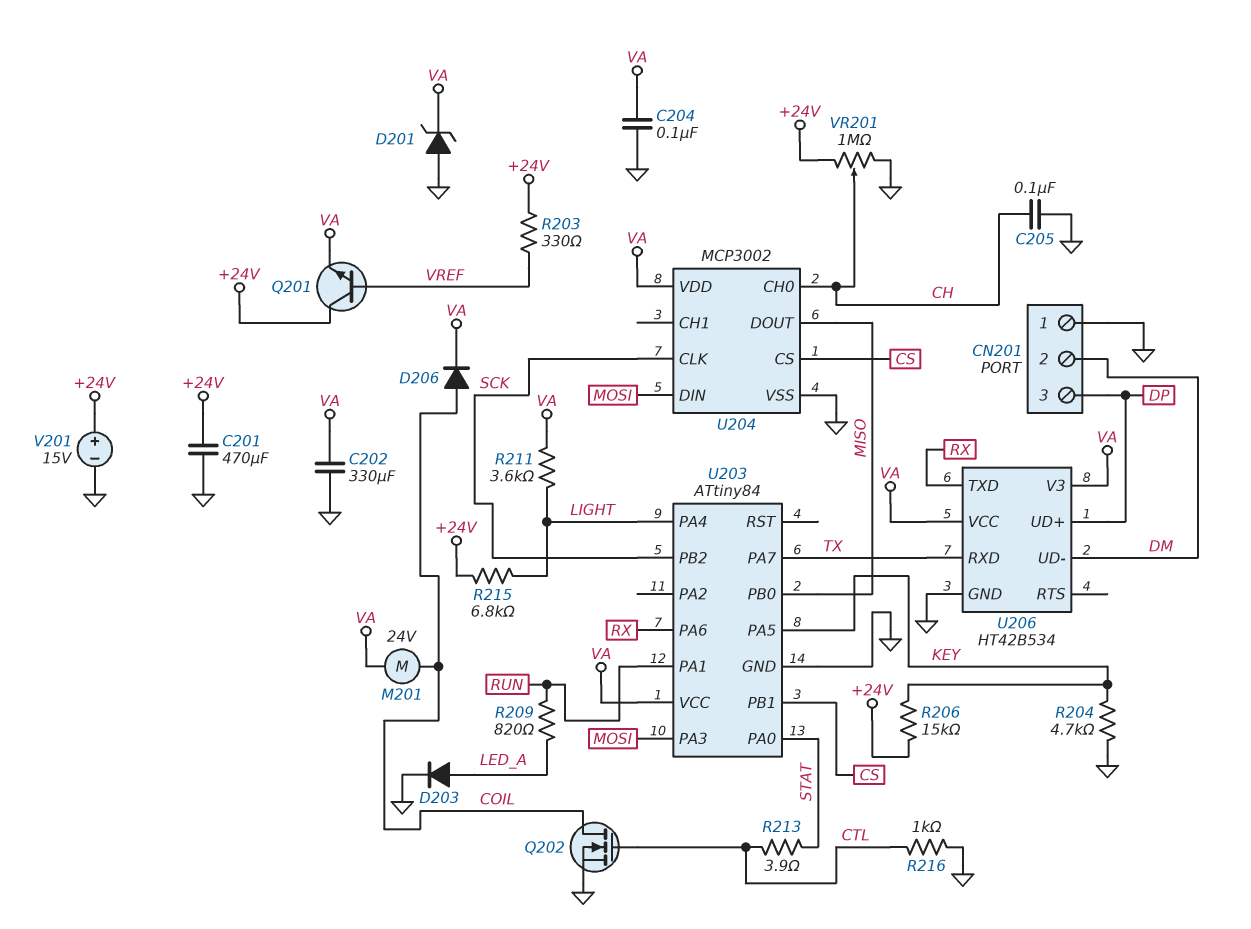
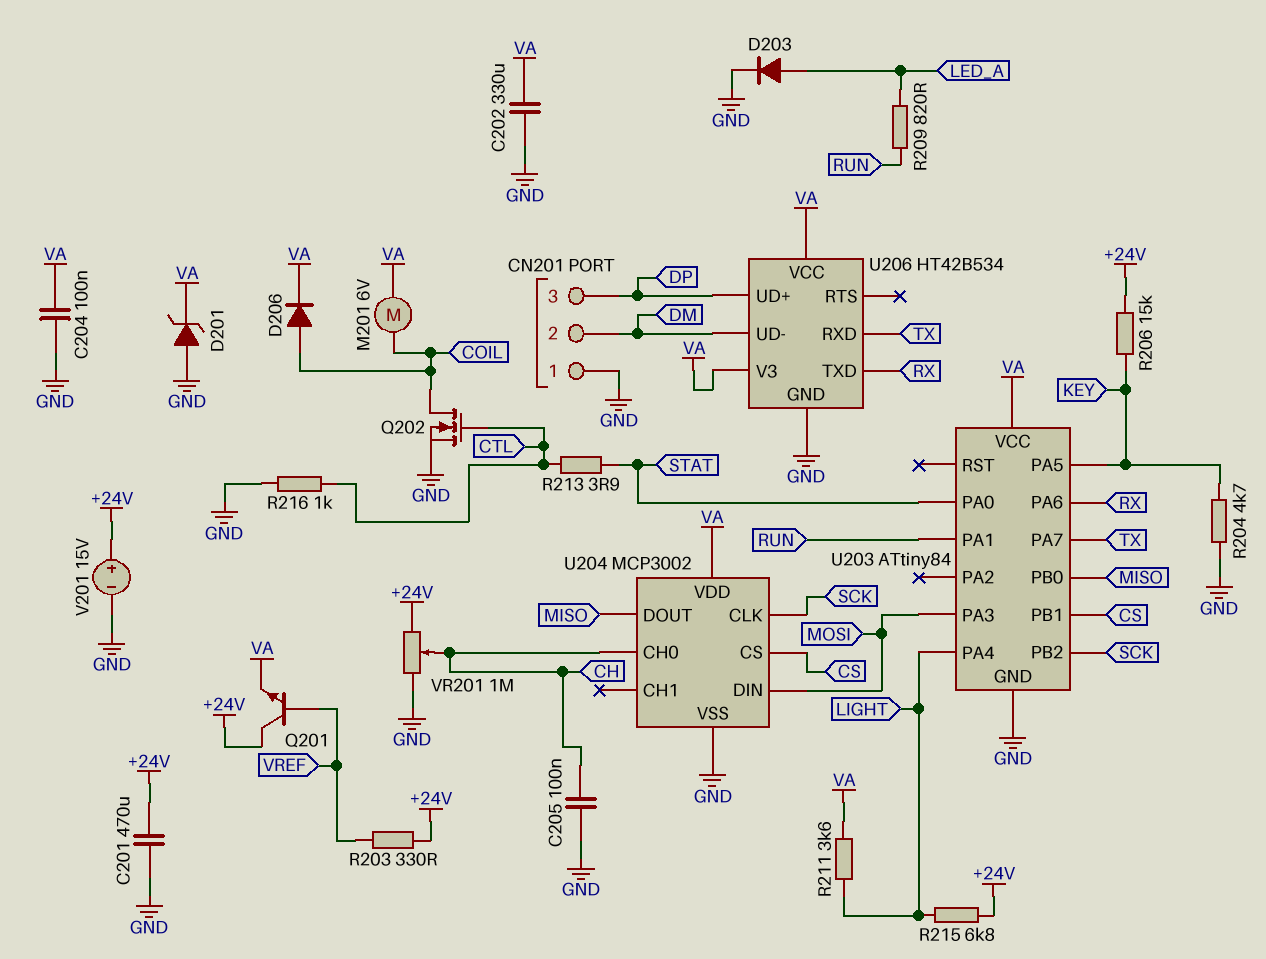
M201: motor 24V (COIL, VA) -> motor 6V (COIL, VA)

